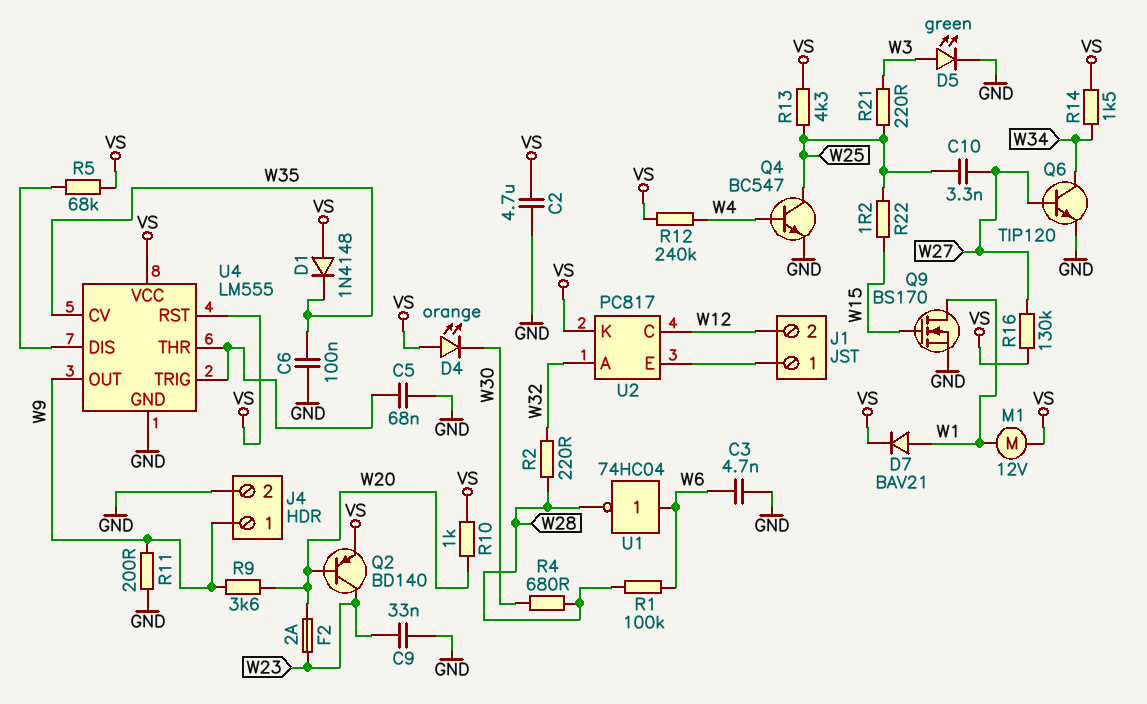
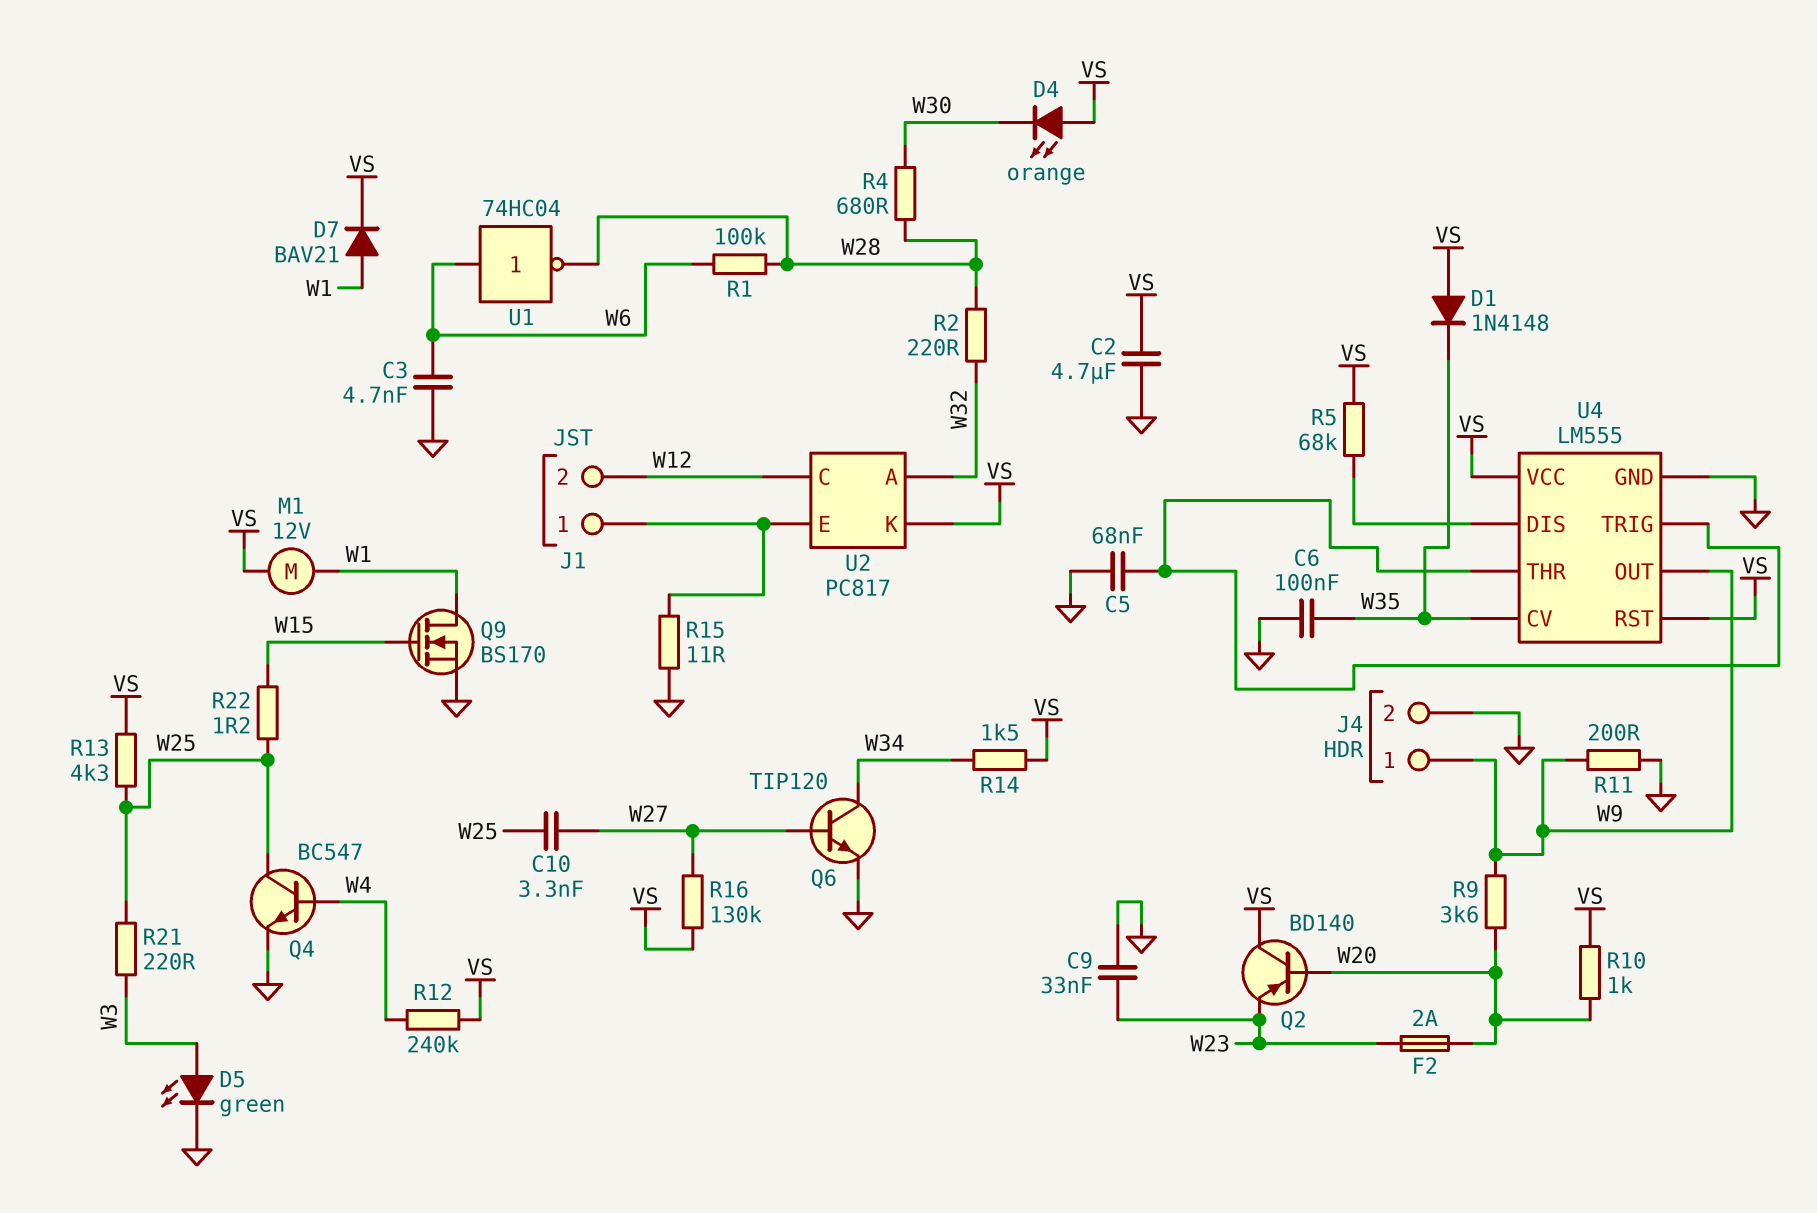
Q2: PNP BD140 (B W20, C W23, E VS) -> PNP BD140 (B W20, C VS, E W23)
R15: none -> 11 (GND, J1/1)

